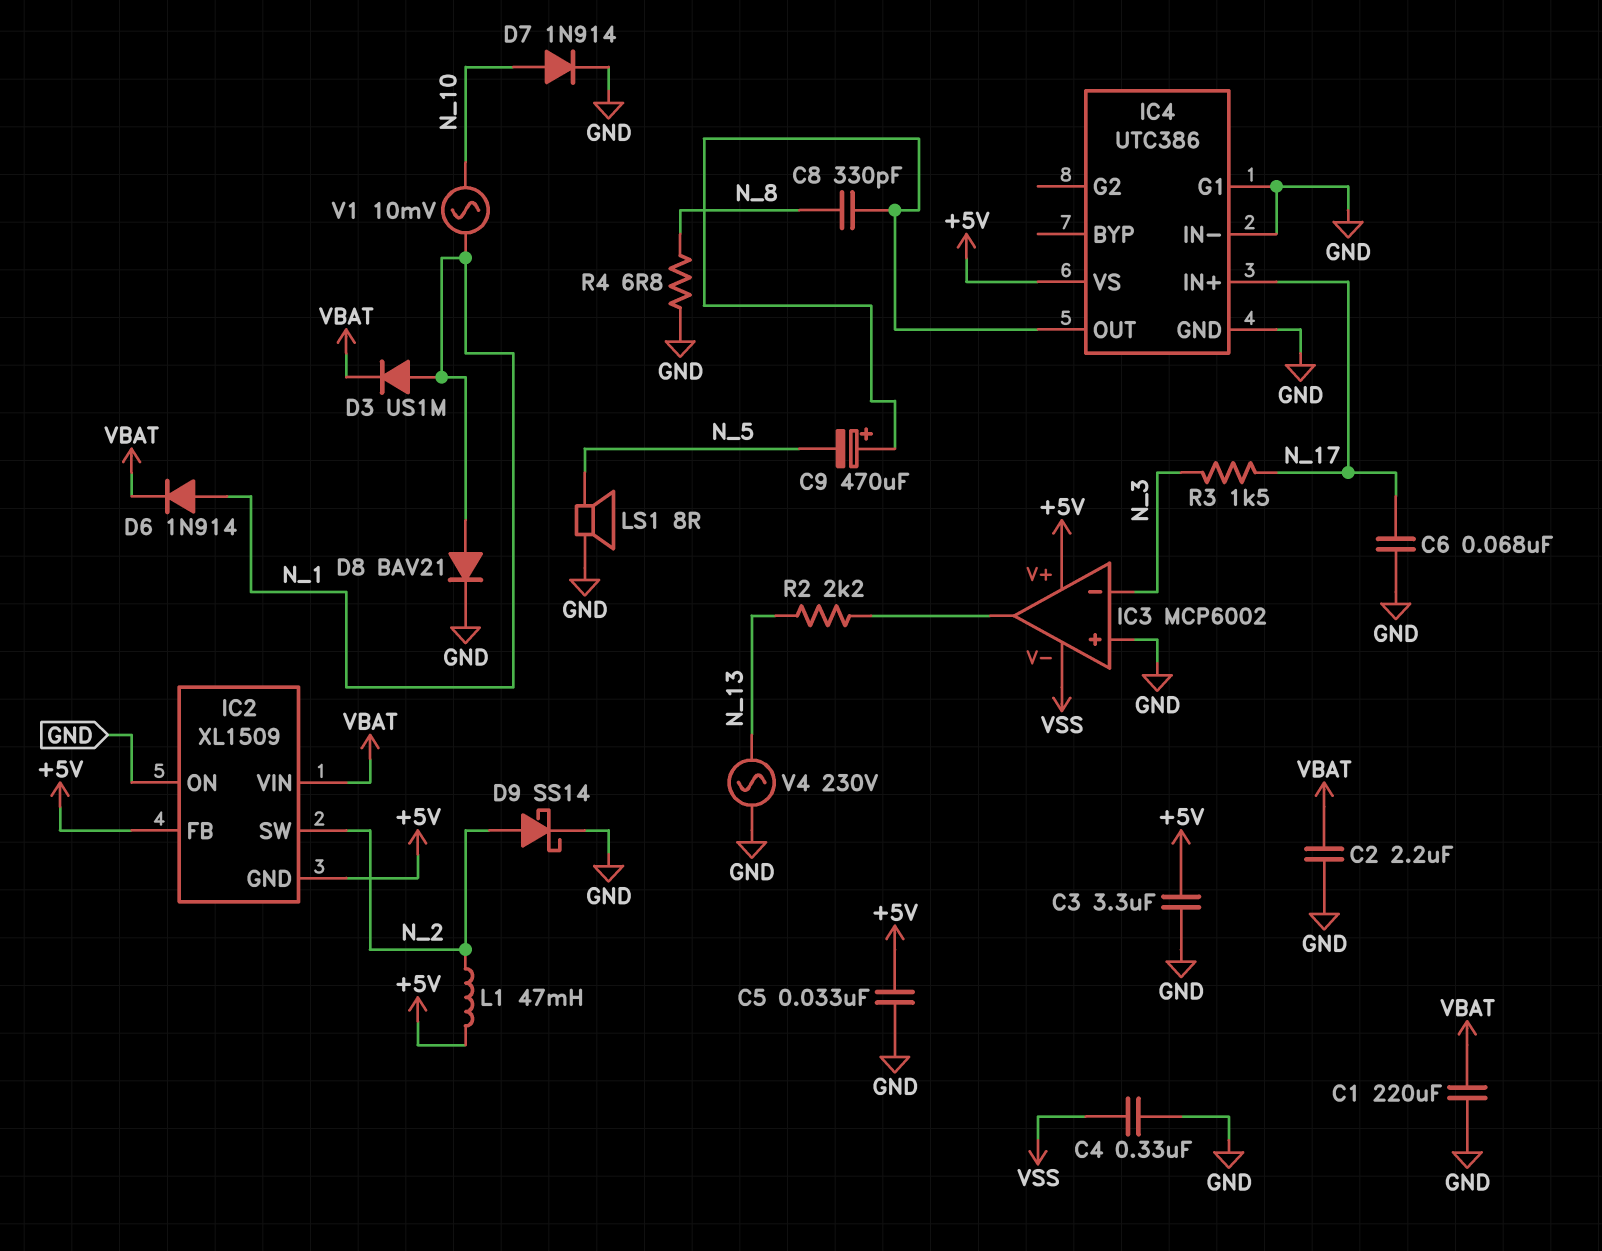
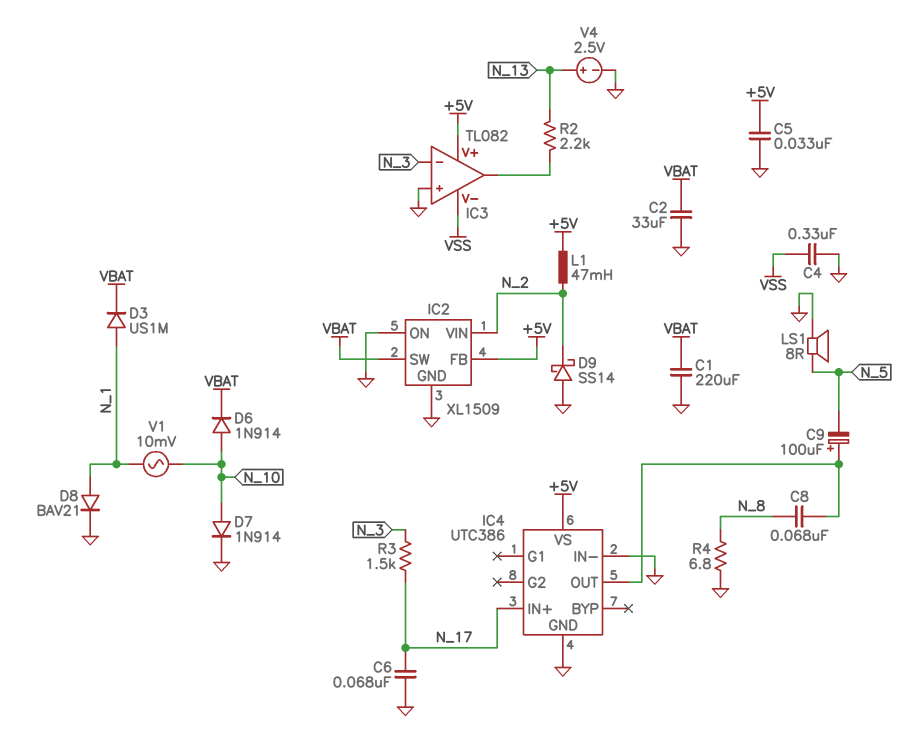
C2: 2.2uF (GND, VBAT) -> 33uF (GND, VBAT)
C3: 3.3uF (+5V, GND) -> none
C8: 330pF (IC4/OUT, N_8) -> 68nF (IC4/OUT, N_8)
C9: 470uF (plus IC4/OUT, minus N_5) -> 100uF (plus IC4/OUT, minus N_5)
D6: diode 1N914 (A N_1, K VBAT) -> diode 1N914 (A N_10, K VBAT)
D9: schottky SS14 (A N_2, K GND) -> schottky SS14 (A GND, K N_2)
IC2 pin GND: +5V -> GND
IC2 pin SW: N_2 -> VBAT
IC2 pin VIN: VBAT -> N_2
IC3: MCP6002 -> TL082
IC4 pin G1: GND -> none
V4: AC 230V (GND, N_13) -> 2.5V (plus N_13, minus GND)

